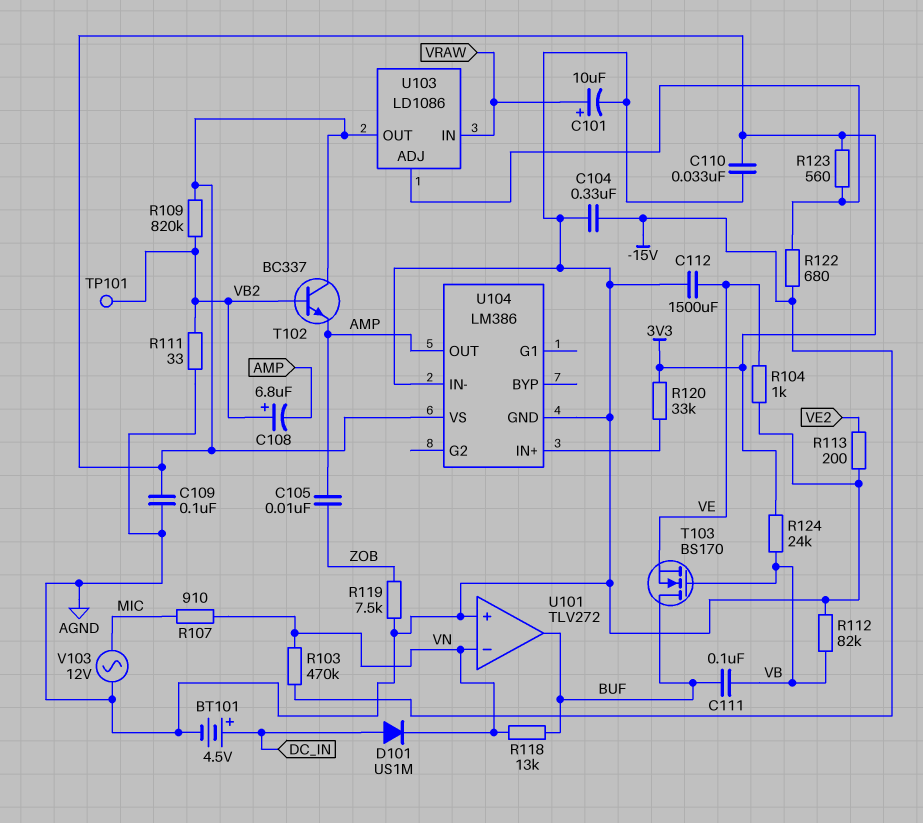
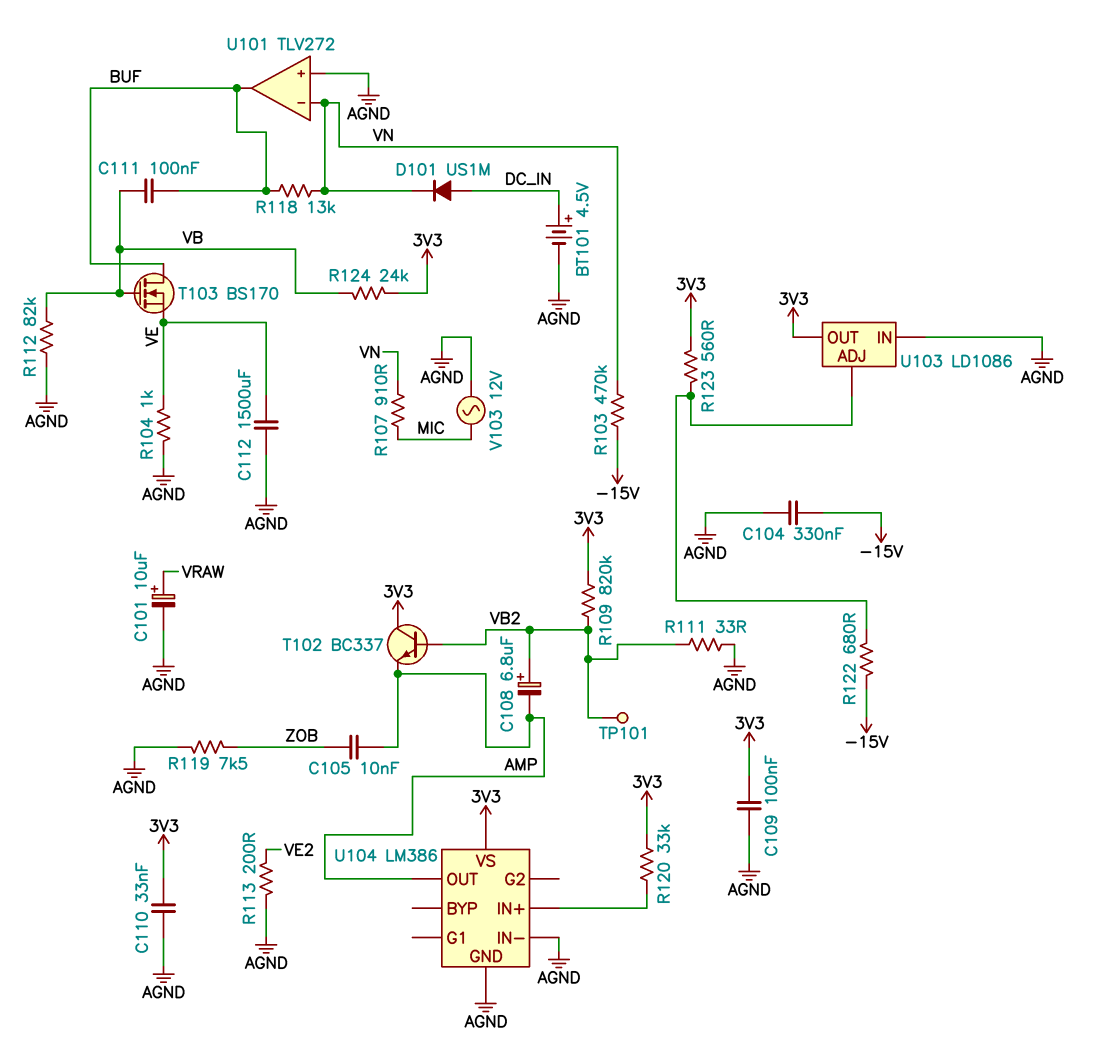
U103 pin IN: VRAW -> AGND

